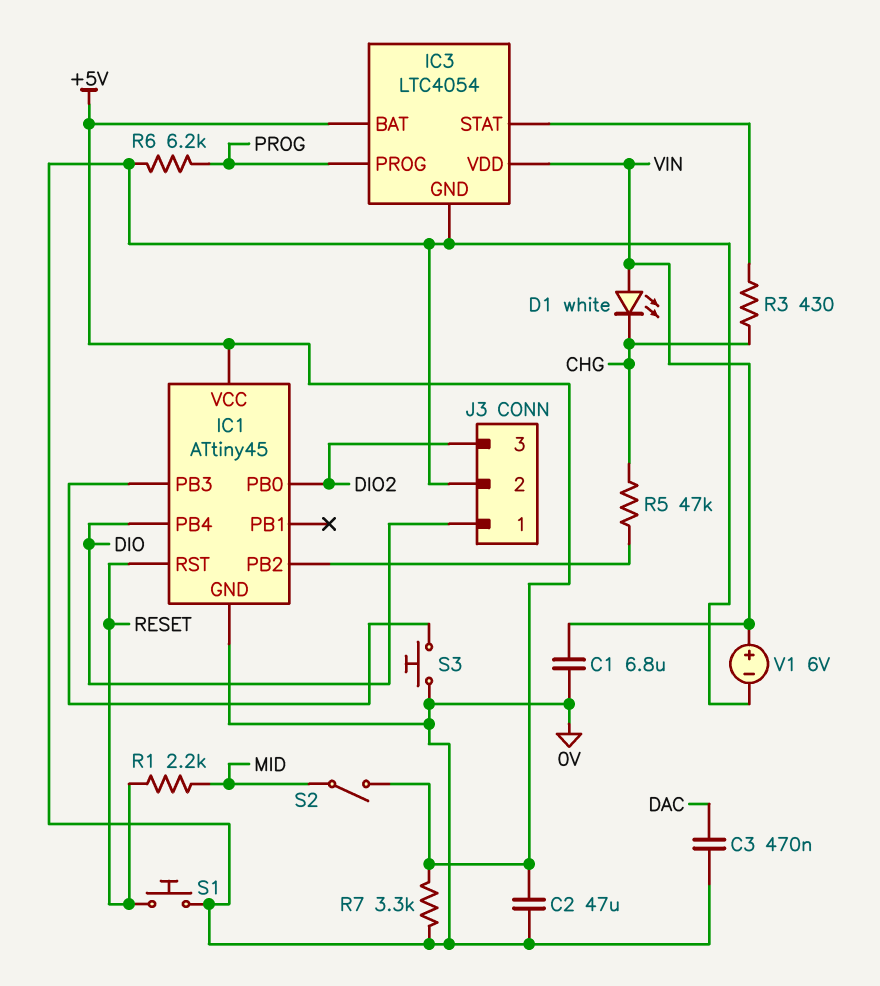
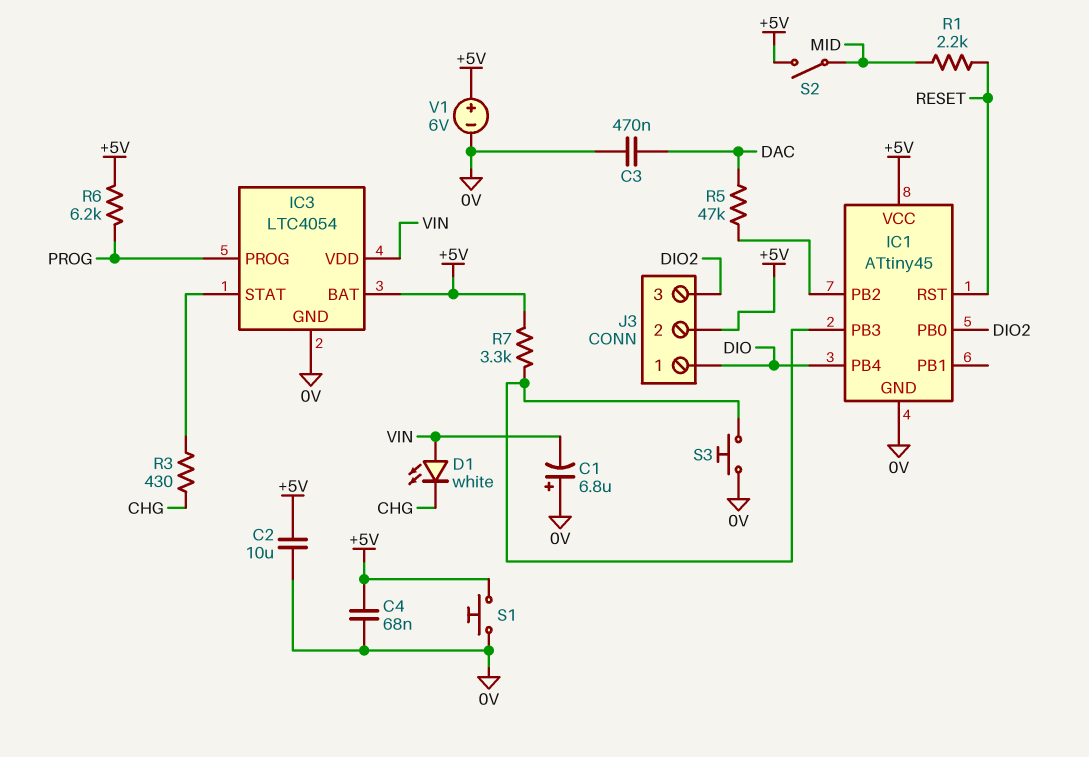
C1: 6.8uF (0V, VIN) -> 6.8uF (plus 0V, minus VIN)
C2: 47uF (+5V, 0V) -> 10uF (+5V, 0V)
C4: none -> 68nF (+5V, 0V)
J3 pin 2: 0V -> +5V
R5: 47k (CHG, IC1/PB2) -> 47k (DAC, IC1/PB2)
R6: 6.2k (0V, PROG) -> 6.2k (+5V, PROG)
R7: 3.3k (+5V, 0V) -> 3.3k (+5V, IC1/PB3)
S1: button (0V, RESET) -> button (+5V, 0V)
V1: 6V (plus VIN, minus 0V) -> 6V (plus +5V, minus 0V)

